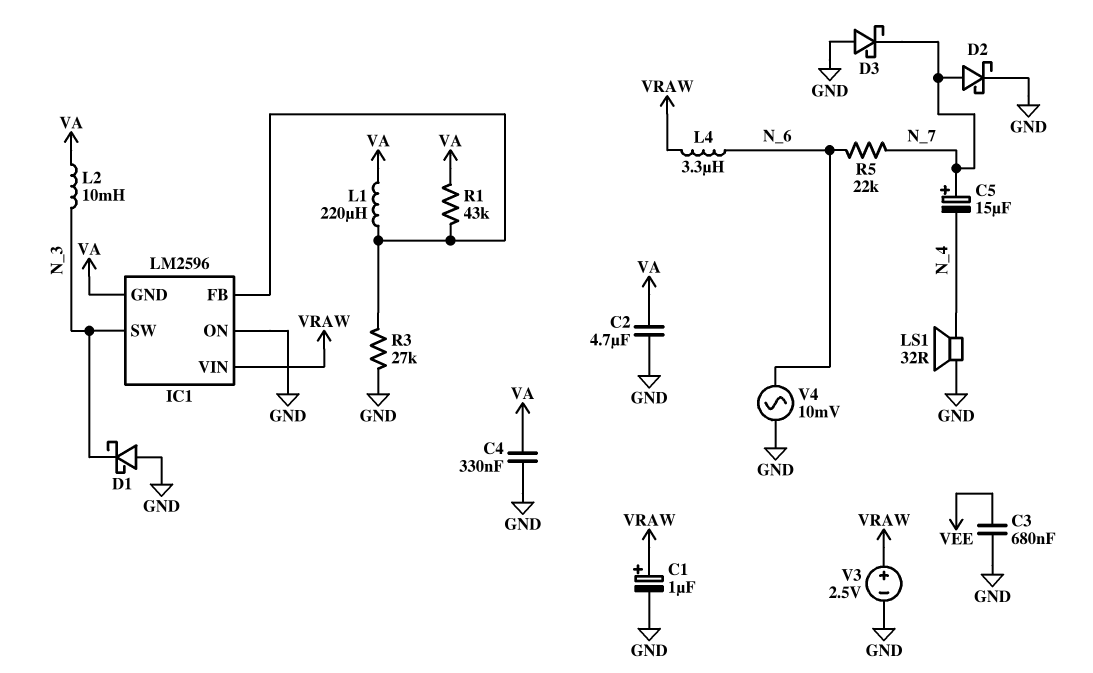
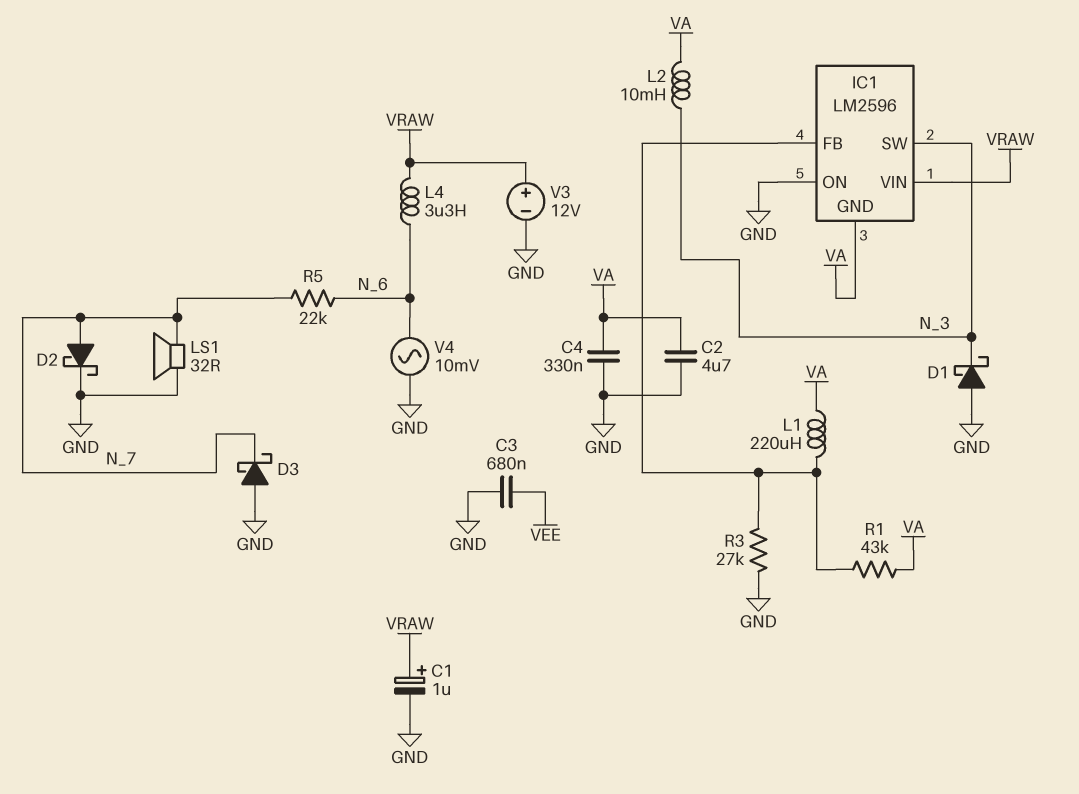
C5: 15uF (plus N_7, minus N_4) -> none
LS1: speaker 32R (GND, N_4) -> speaker 32R (GND, N_7)
V3: 2.5V (plus VRAW, minus GND) -> 12V (plus VRAW, minus GND)

